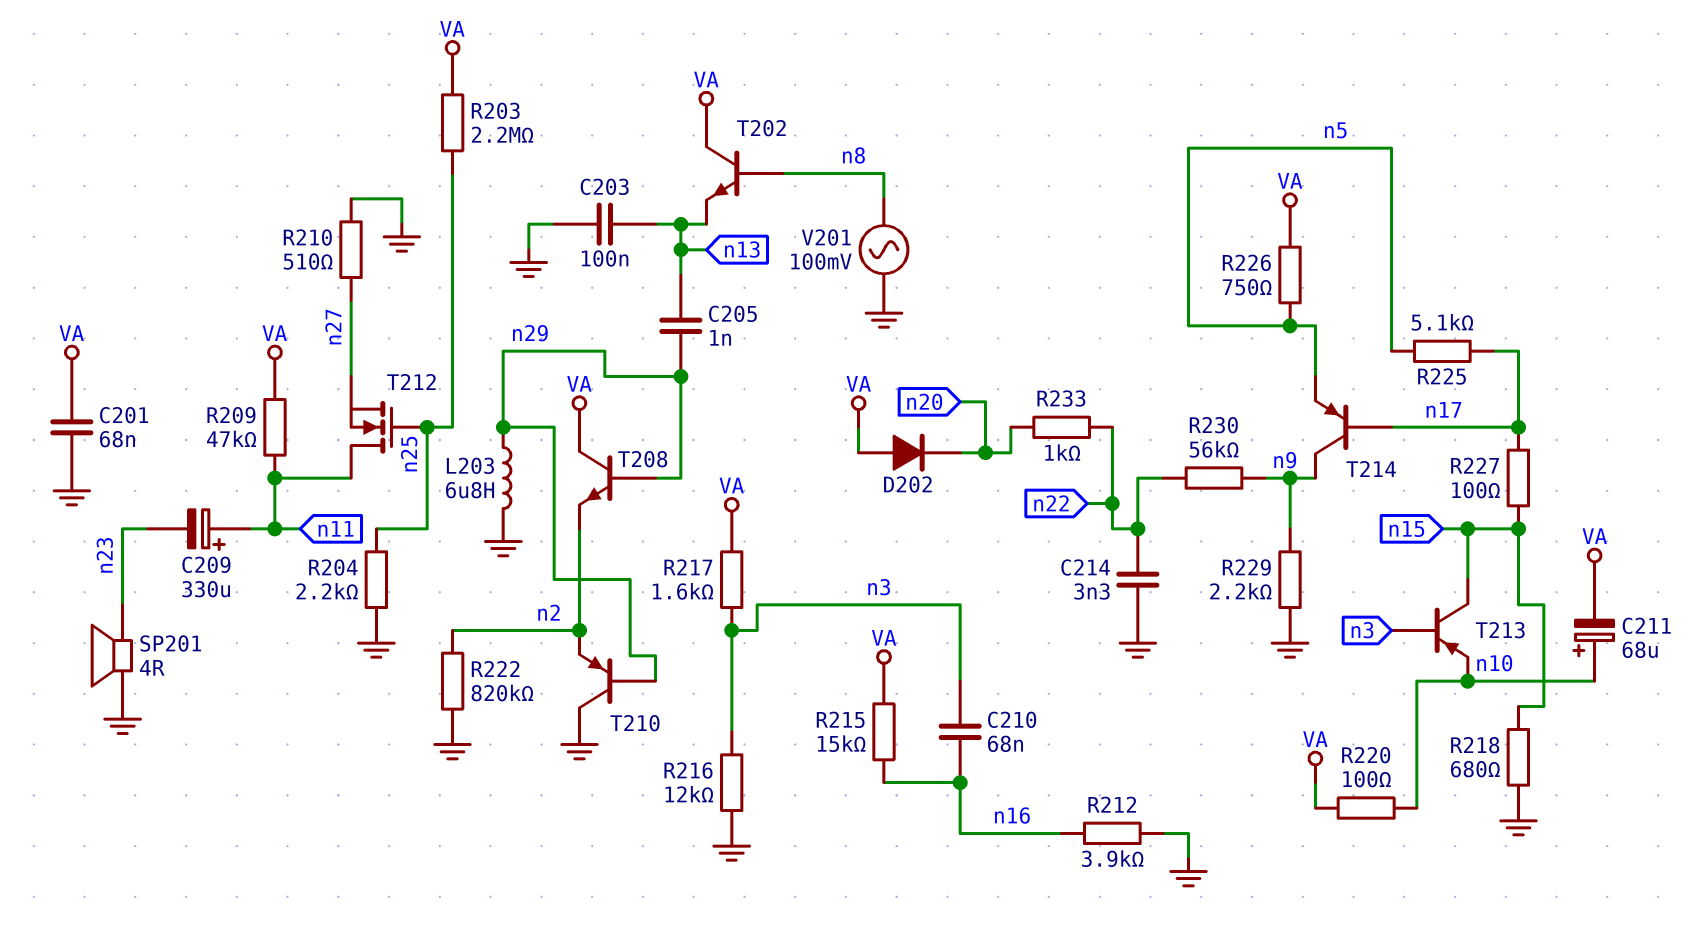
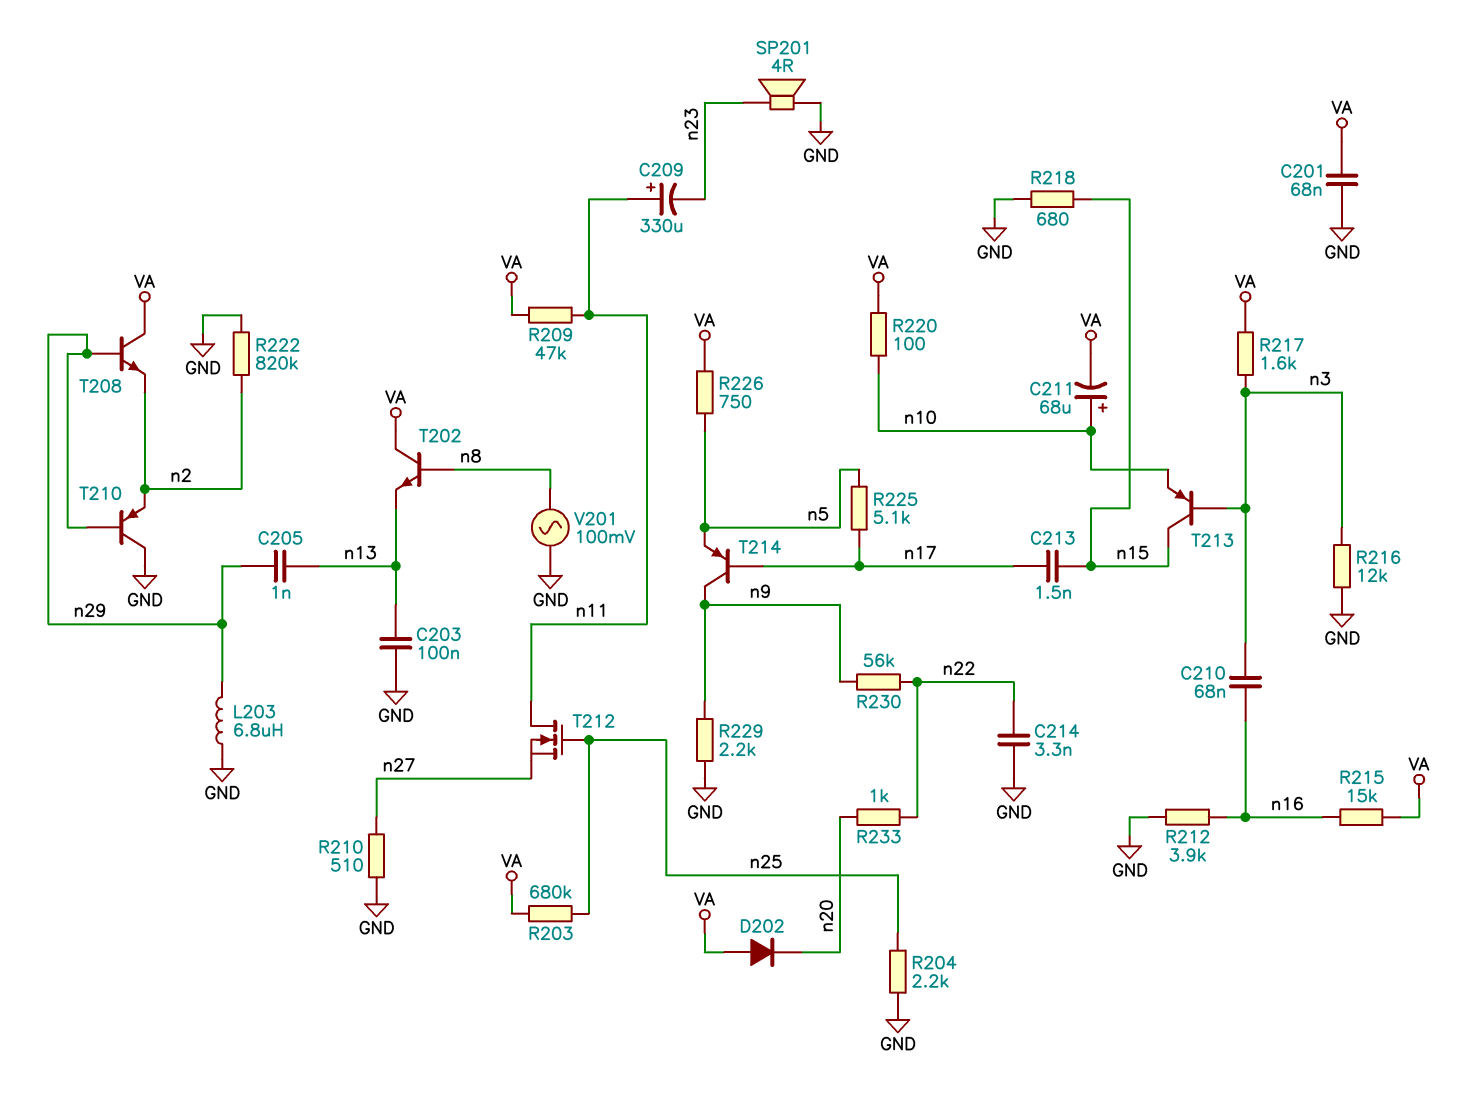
C213: none -> 1.5nF (n15, n17)
R203: 2.2M (VA, n25) -> 680k (VA, n25)
R227: 100 (n15, n17) -> none

